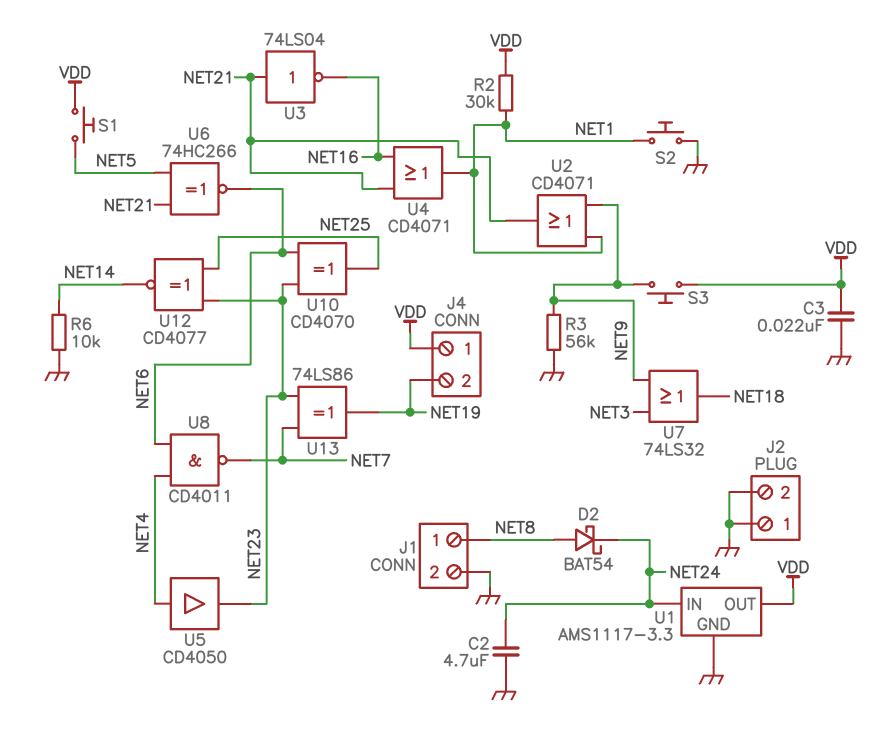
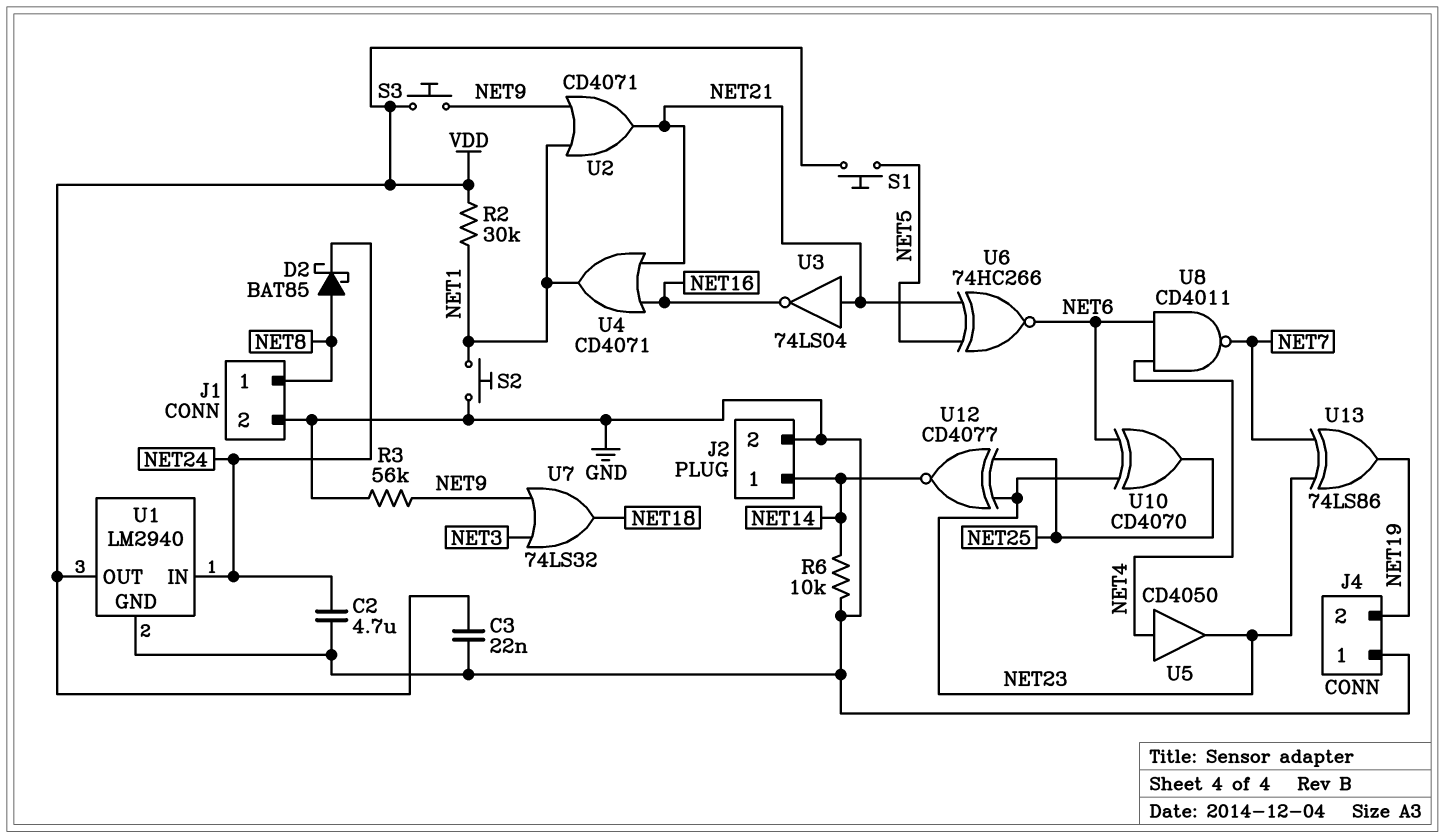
D2: schottky BAT54 (A NET8, K NET24) -> schottky BAT85 (A NET8, K NET24)
J2 pin 1: GND -> NET14
J4 pin 1: VDD -> GND
U1: AMS1117-3.3 -> LM2940

